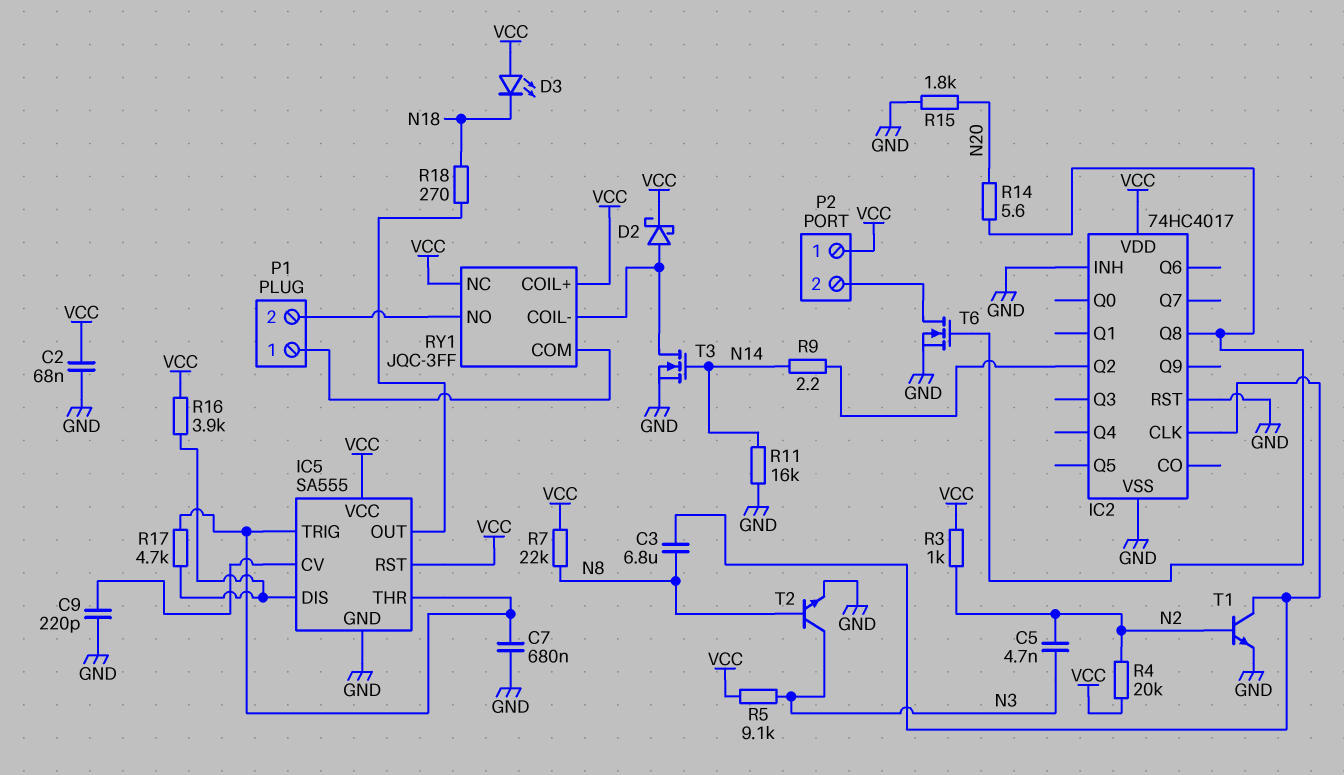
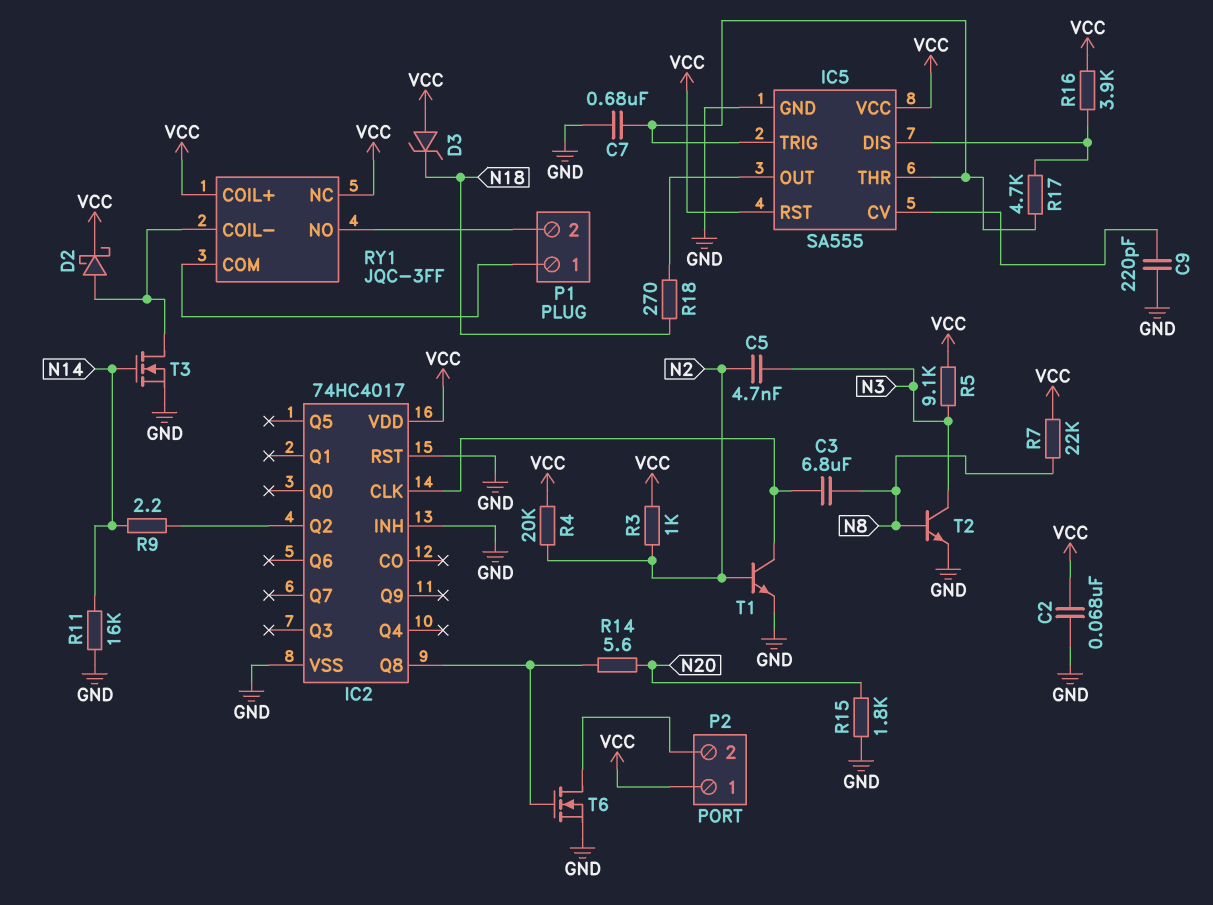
D3: LED (A VCC, K N18) -> zener (A VCC, K N18)

